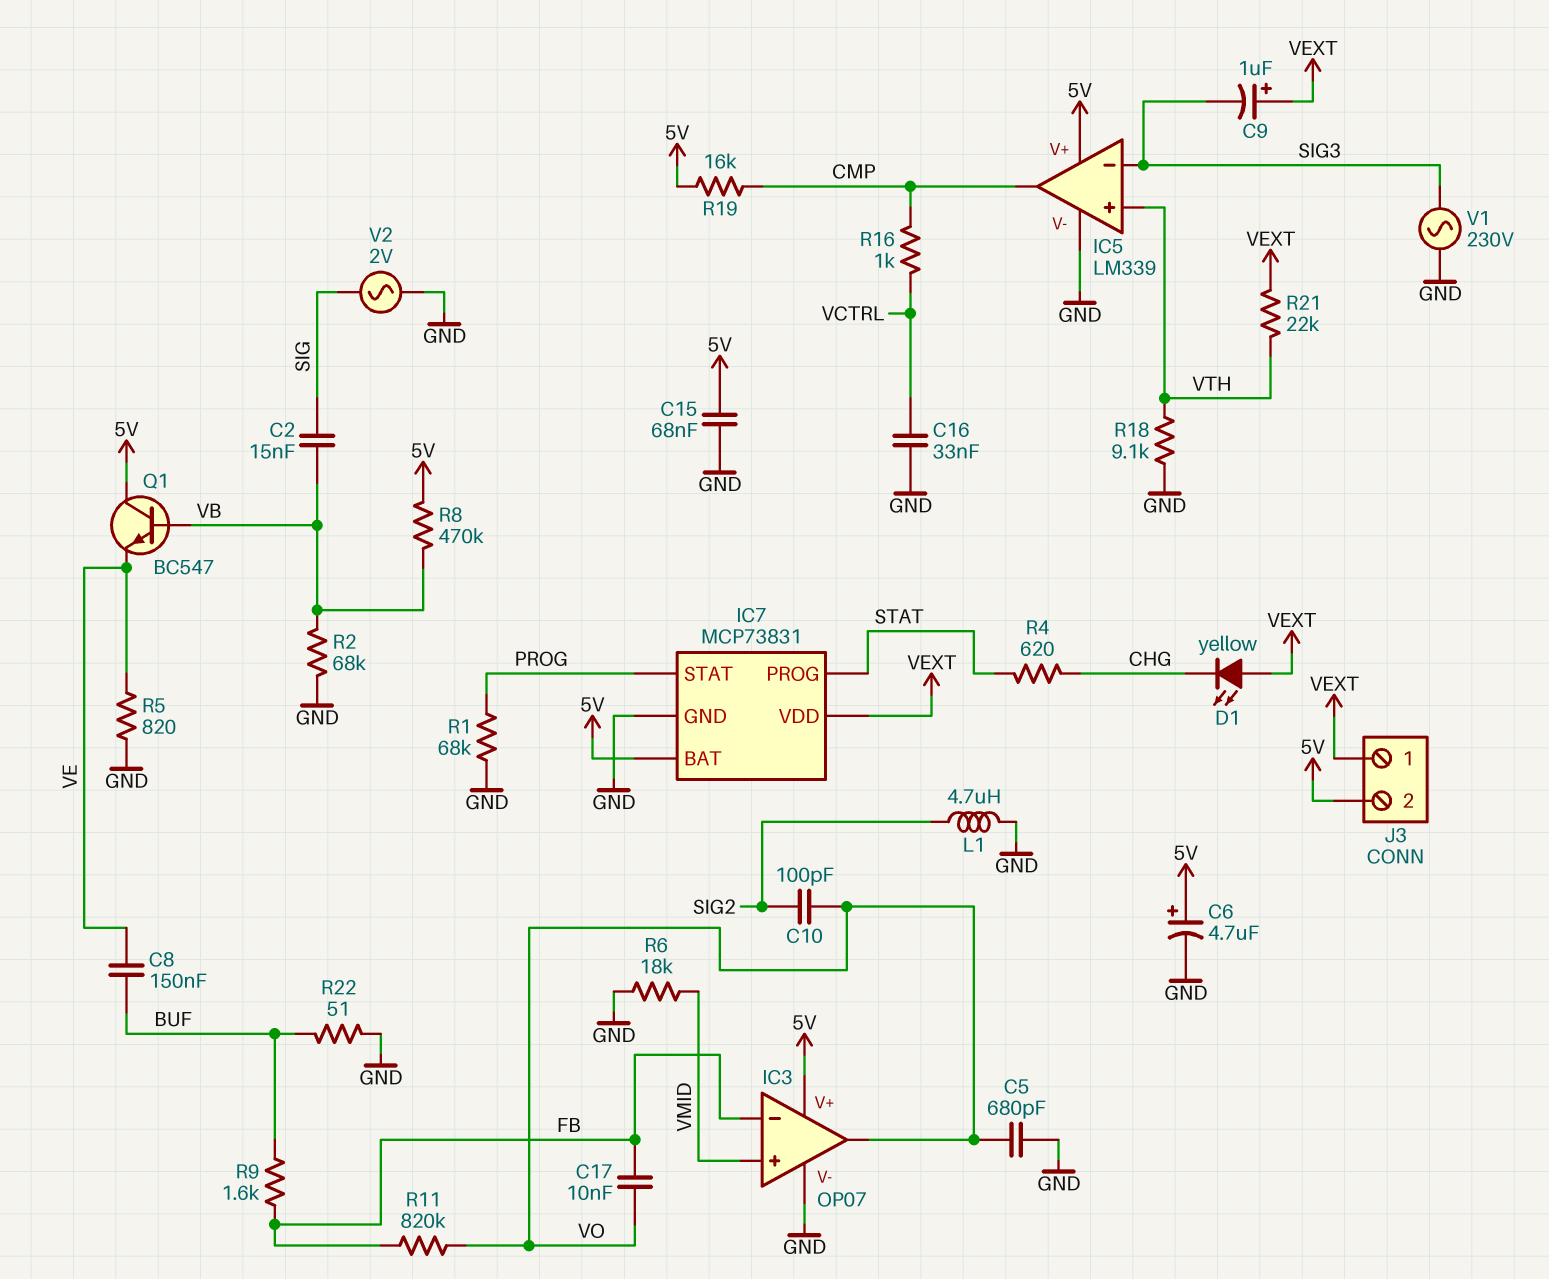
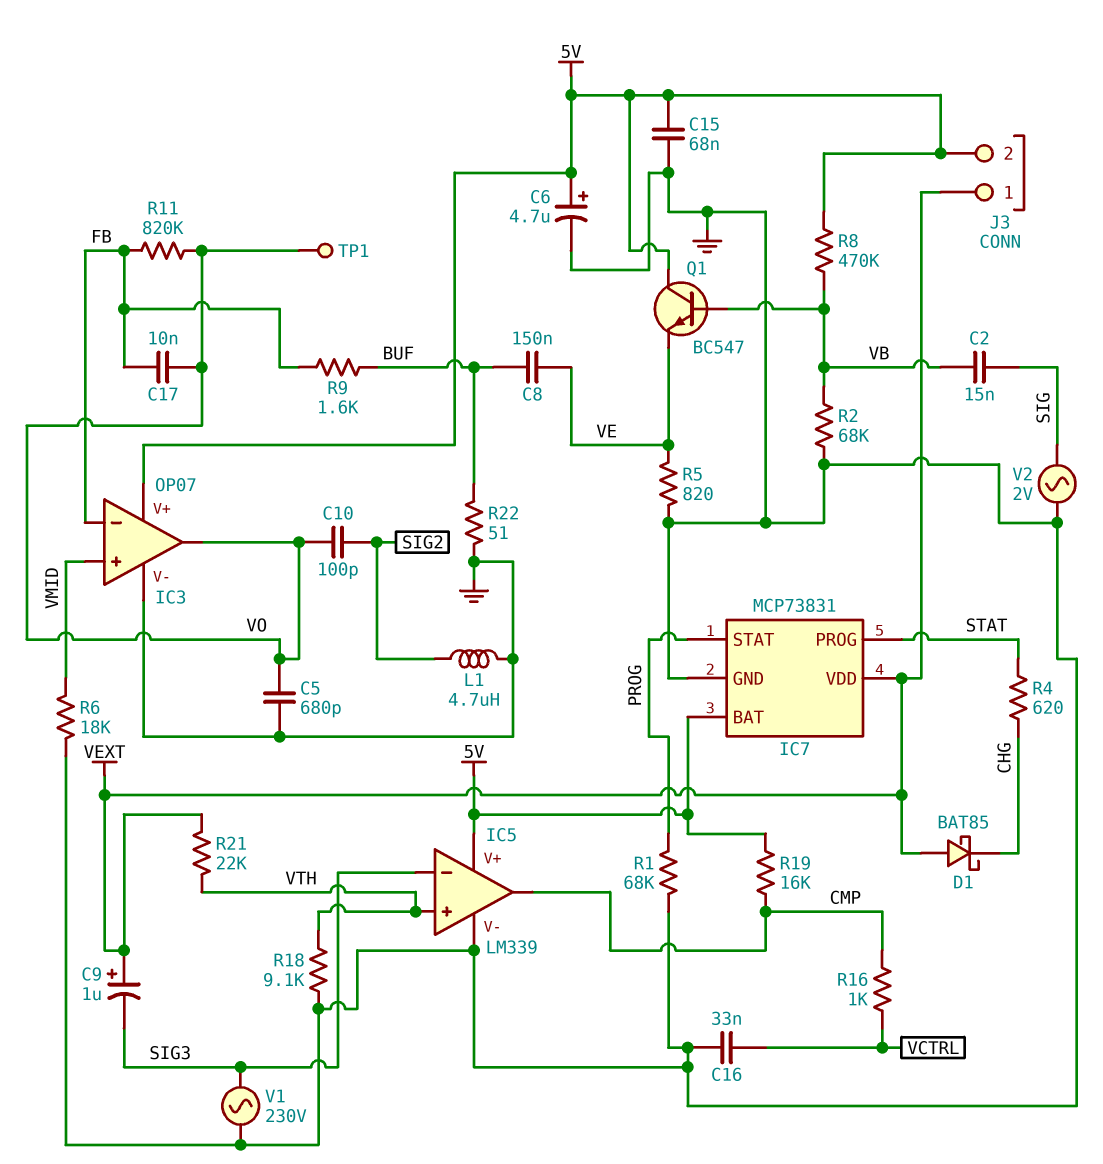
D1: LED yellow (A VEXT, K CHG) -> schottky BAT85 (A VEXT, K CHG)
TP1: none -> test point (VO)

